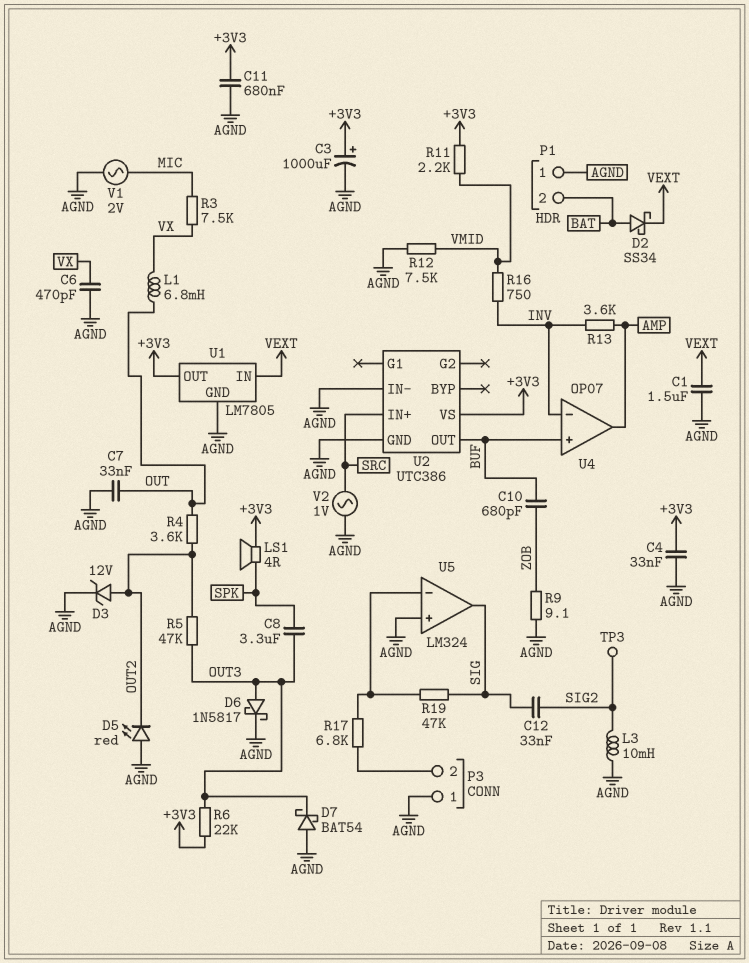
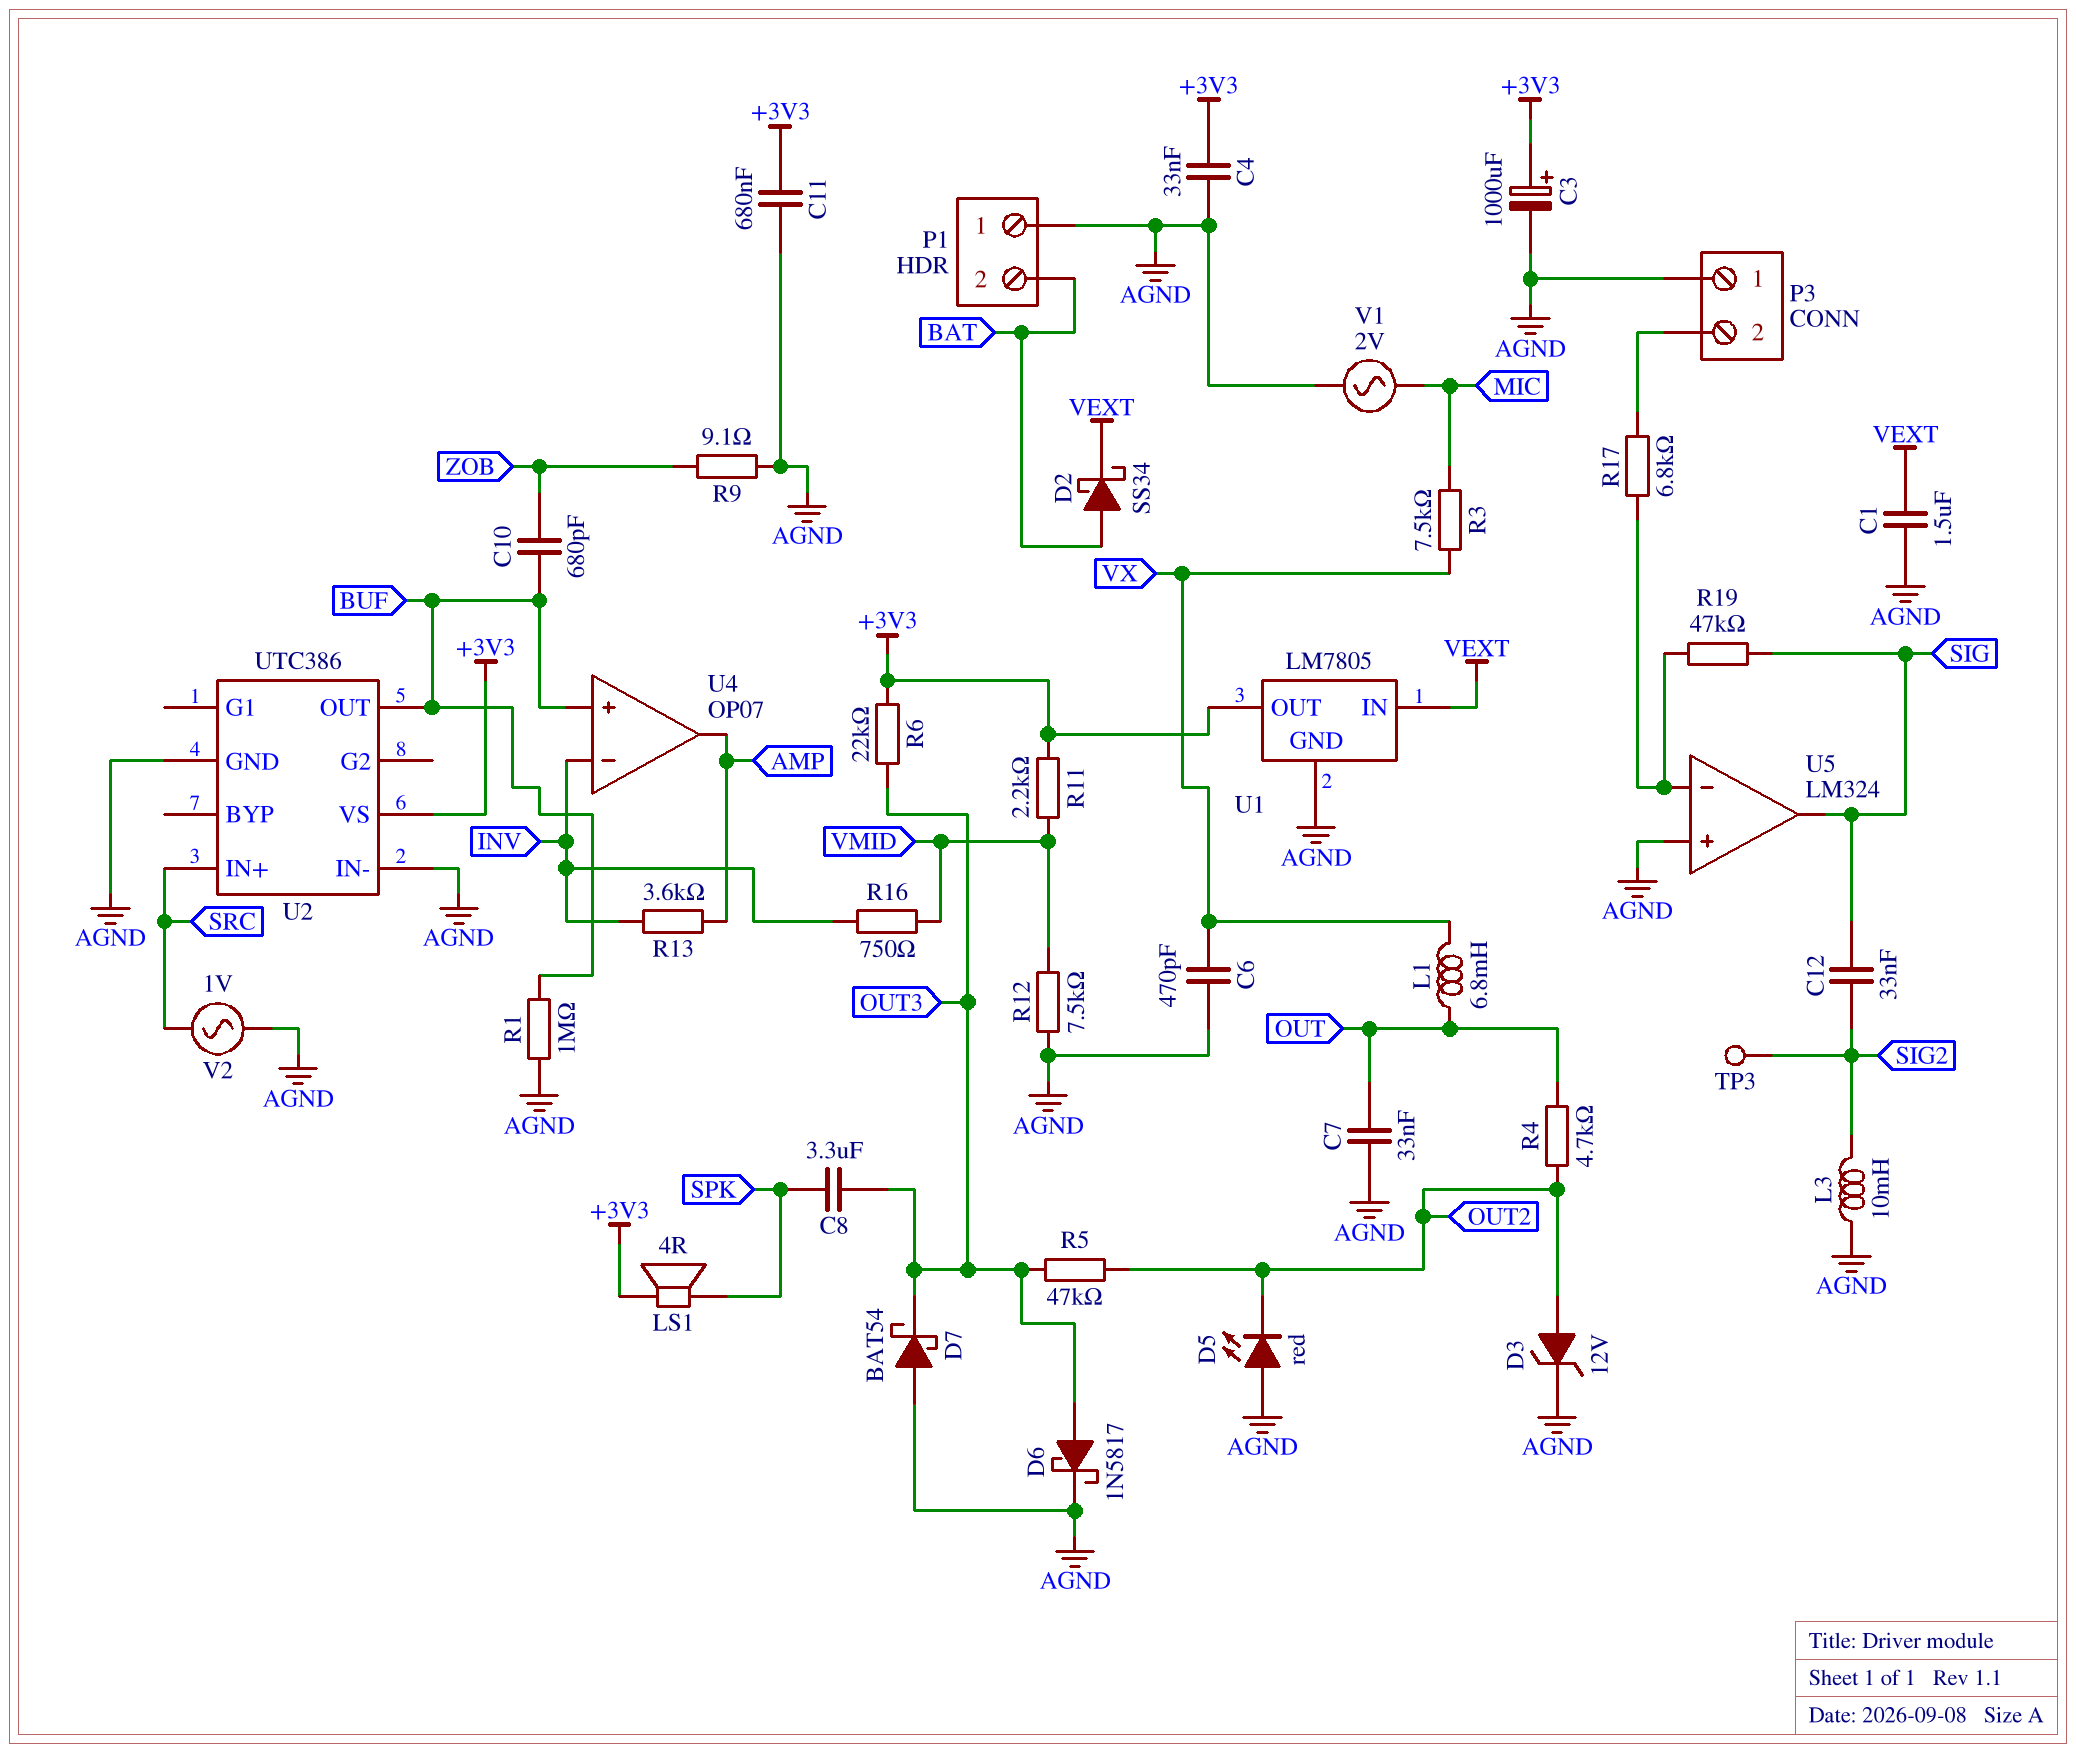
R1: none -> 1M (AGND, BUF)
R4: 3.6k (OUT, OUT2) -> 4.7k (OUT, OUT2)

